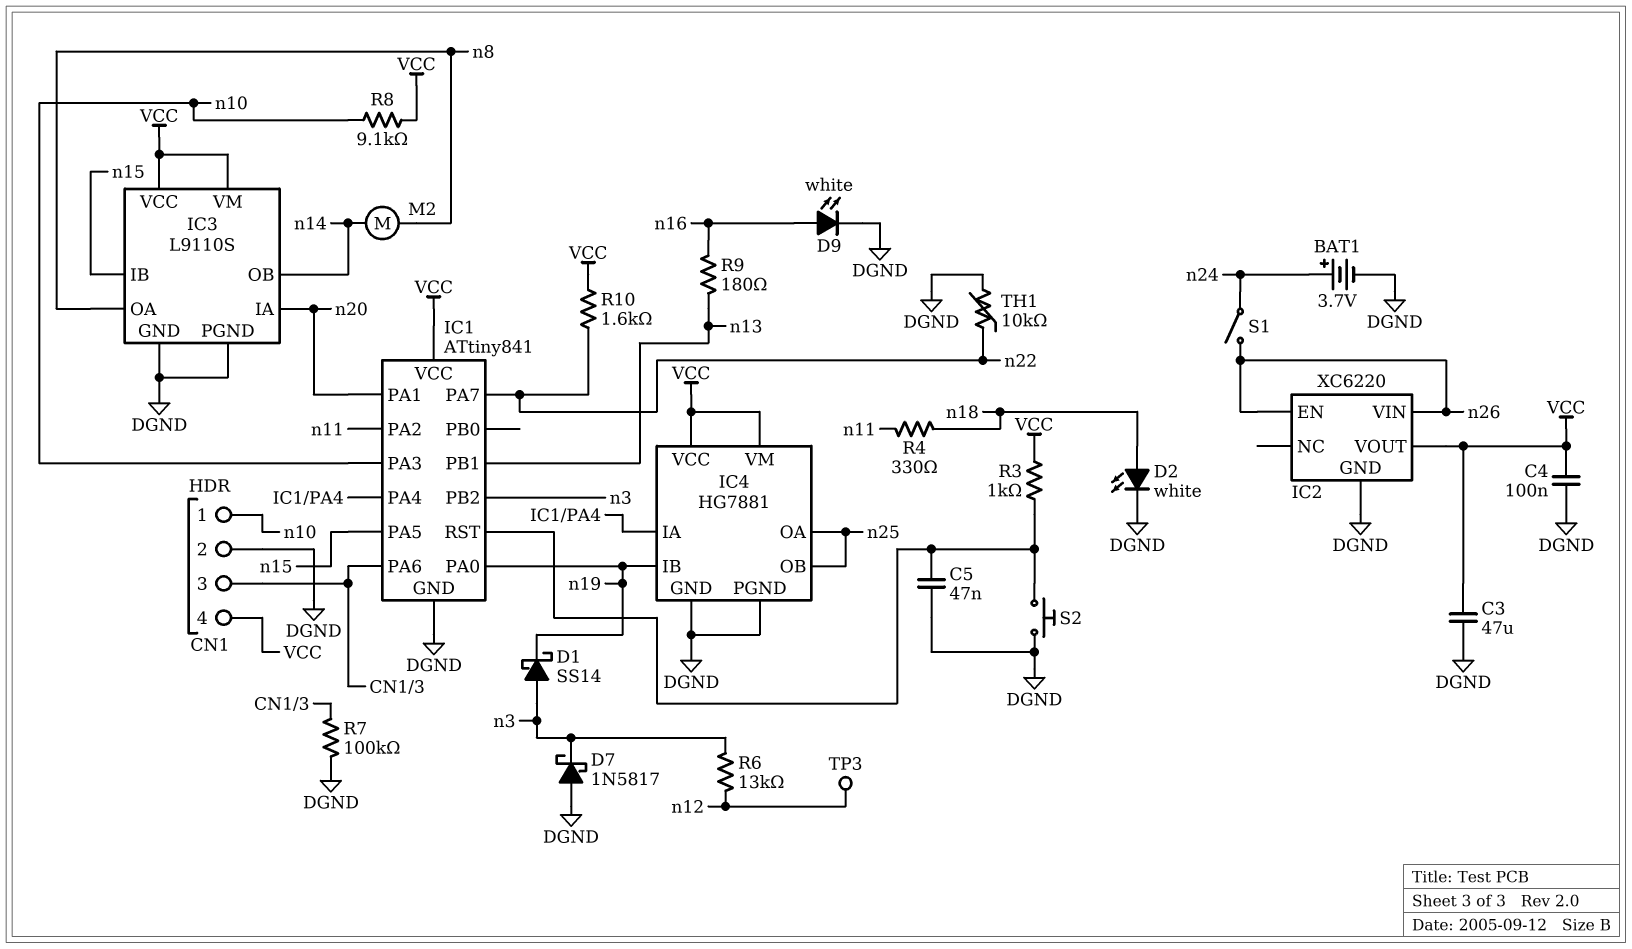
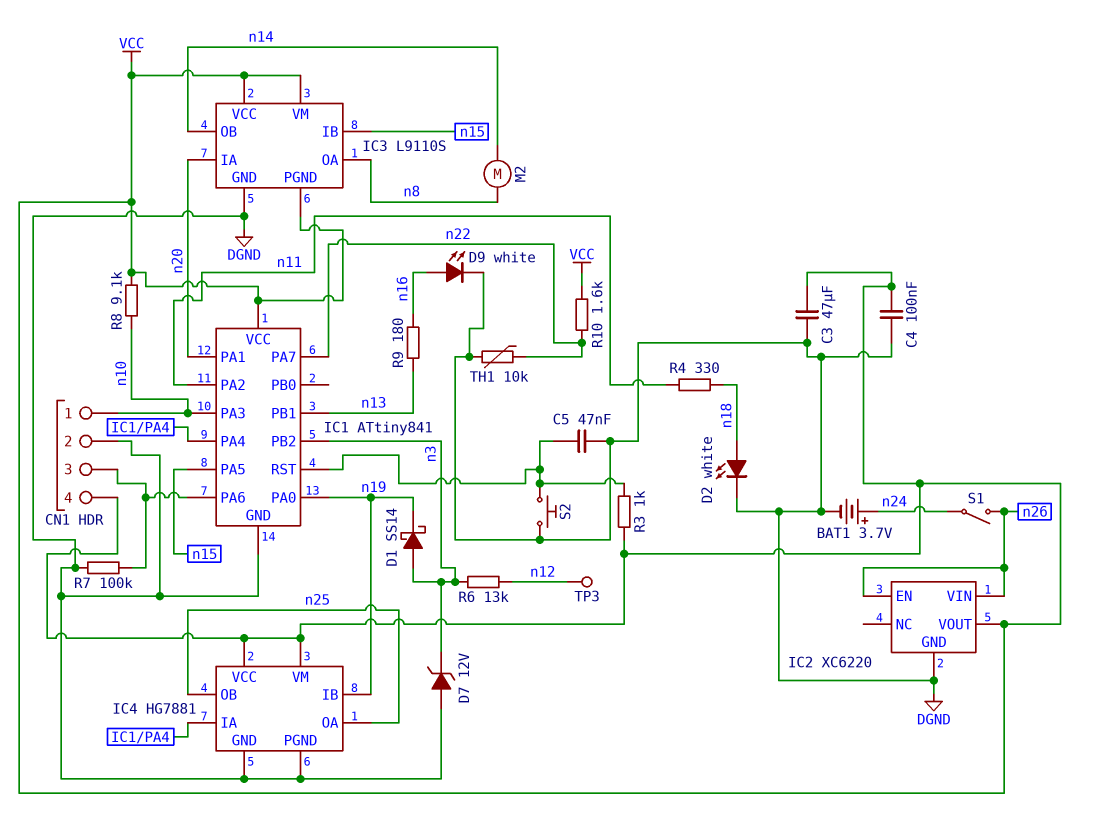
D7: schottky 1N5817 (A DGND, K n3) -> zener 12V (A DGND, K n3)
IC3 pin PGND: DGND -> VCC

